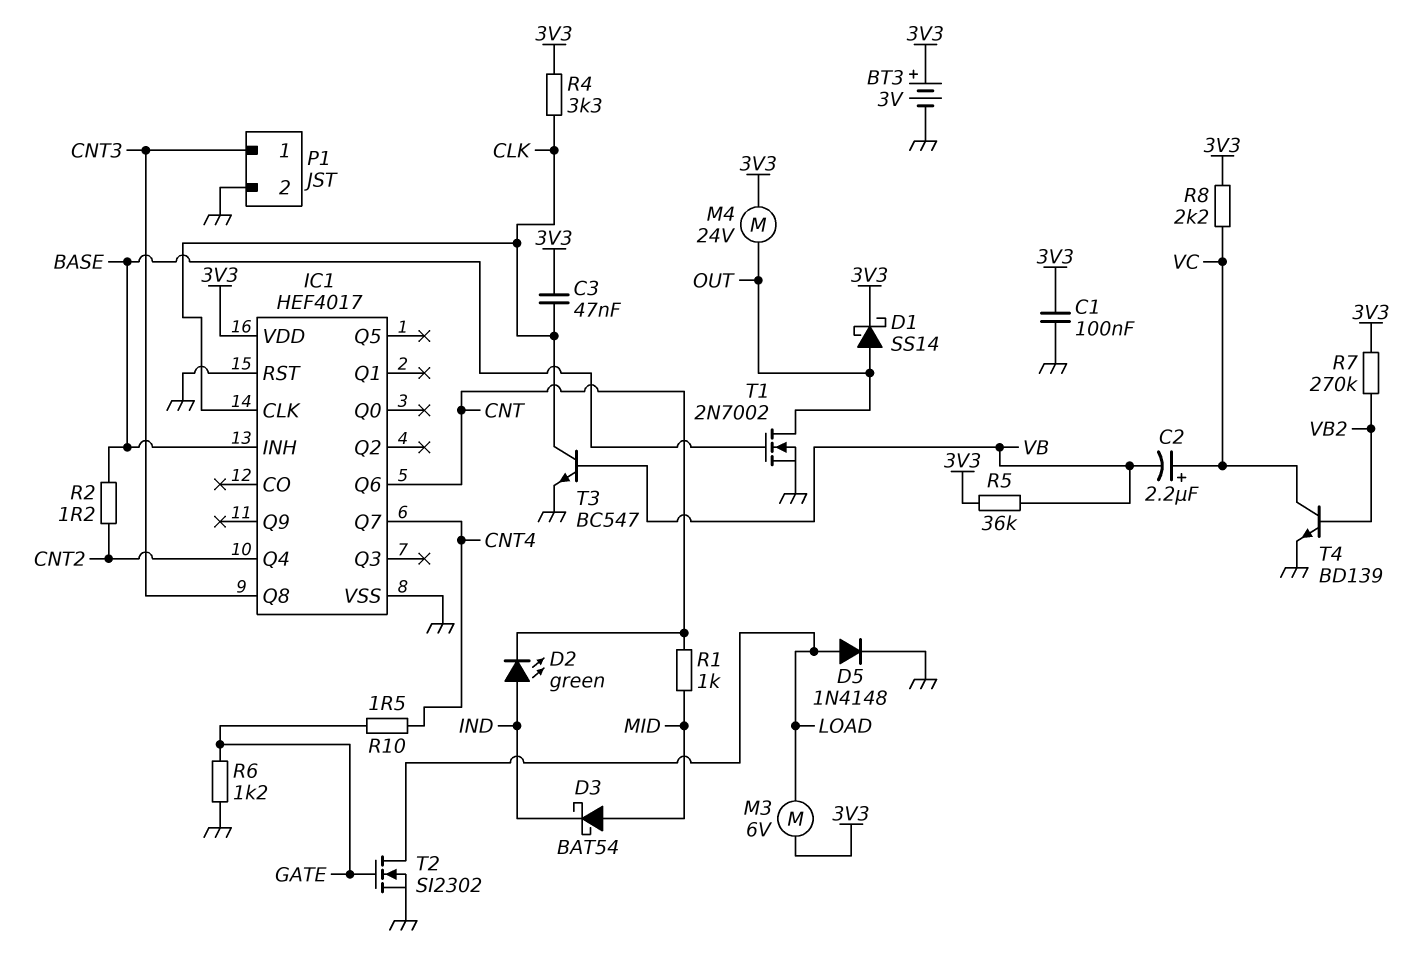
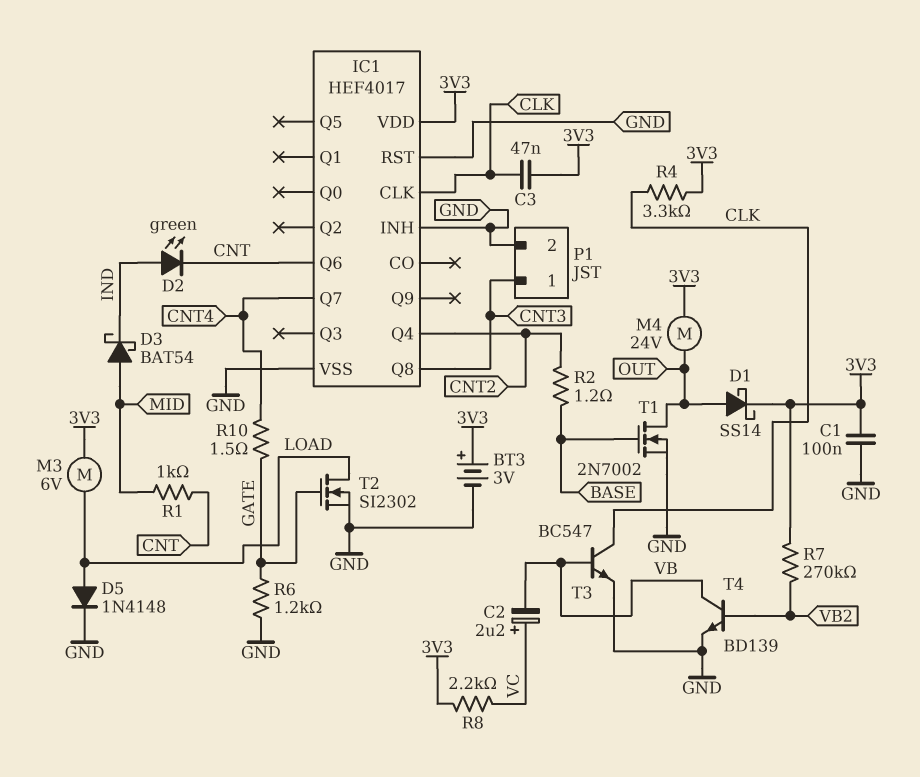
IC1 pin INH: BASE -> GND
R5: 36k (3V3, VB) -> none
T4: NPN BD139 (B VB2, C VC, E GND) -> NPN BD139 (B VB2, C VB, E GND)

